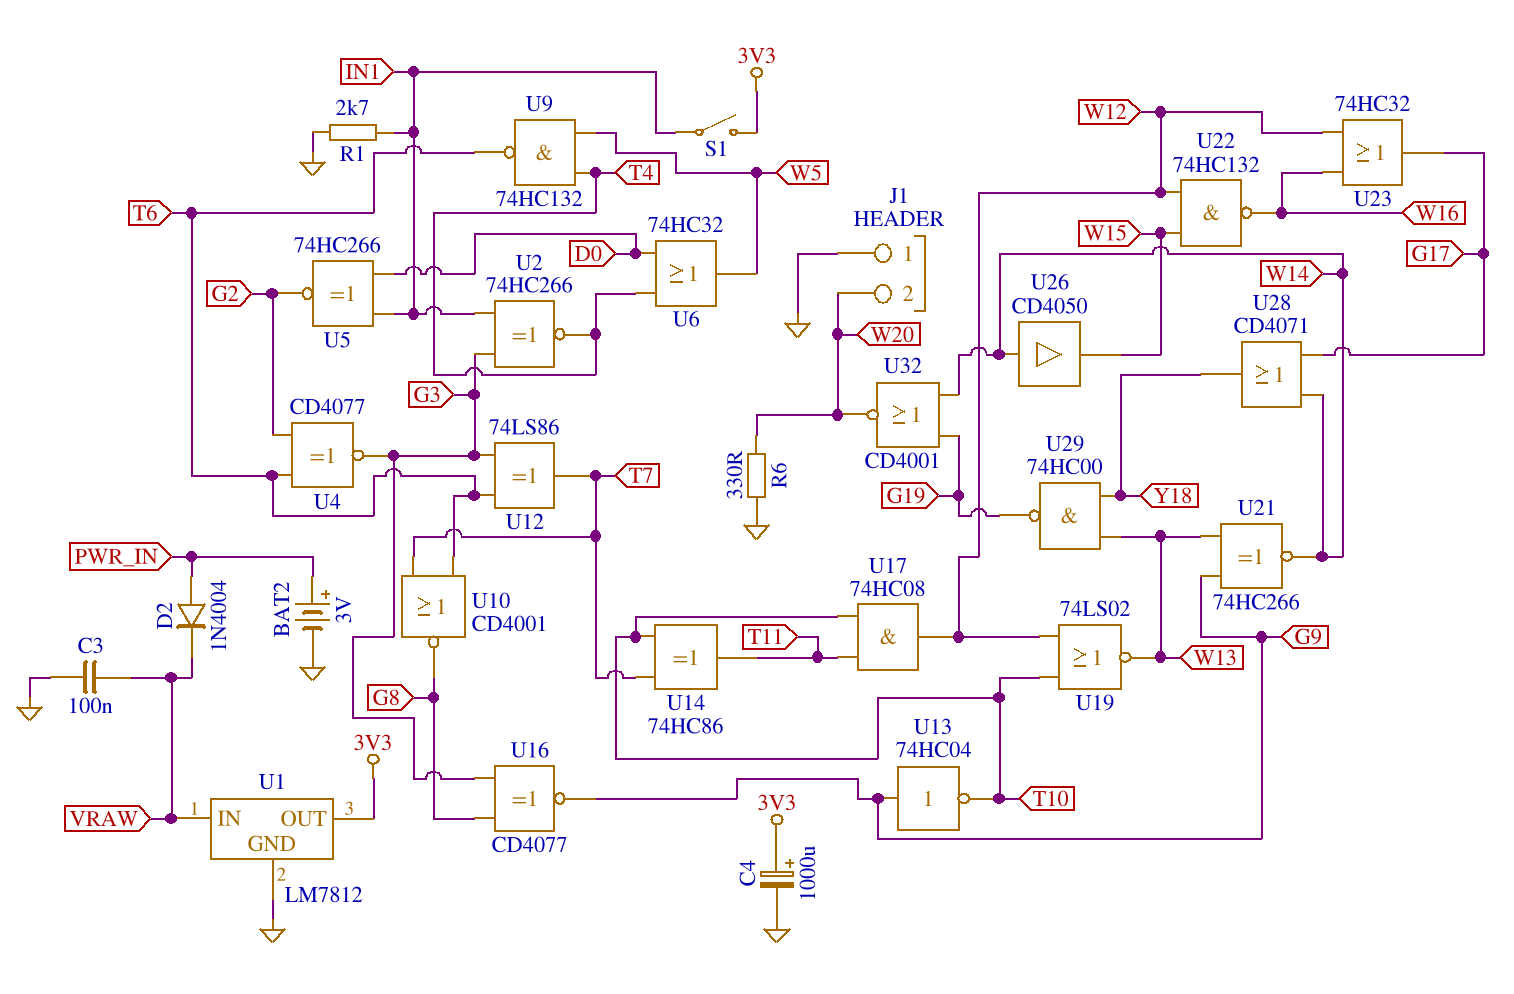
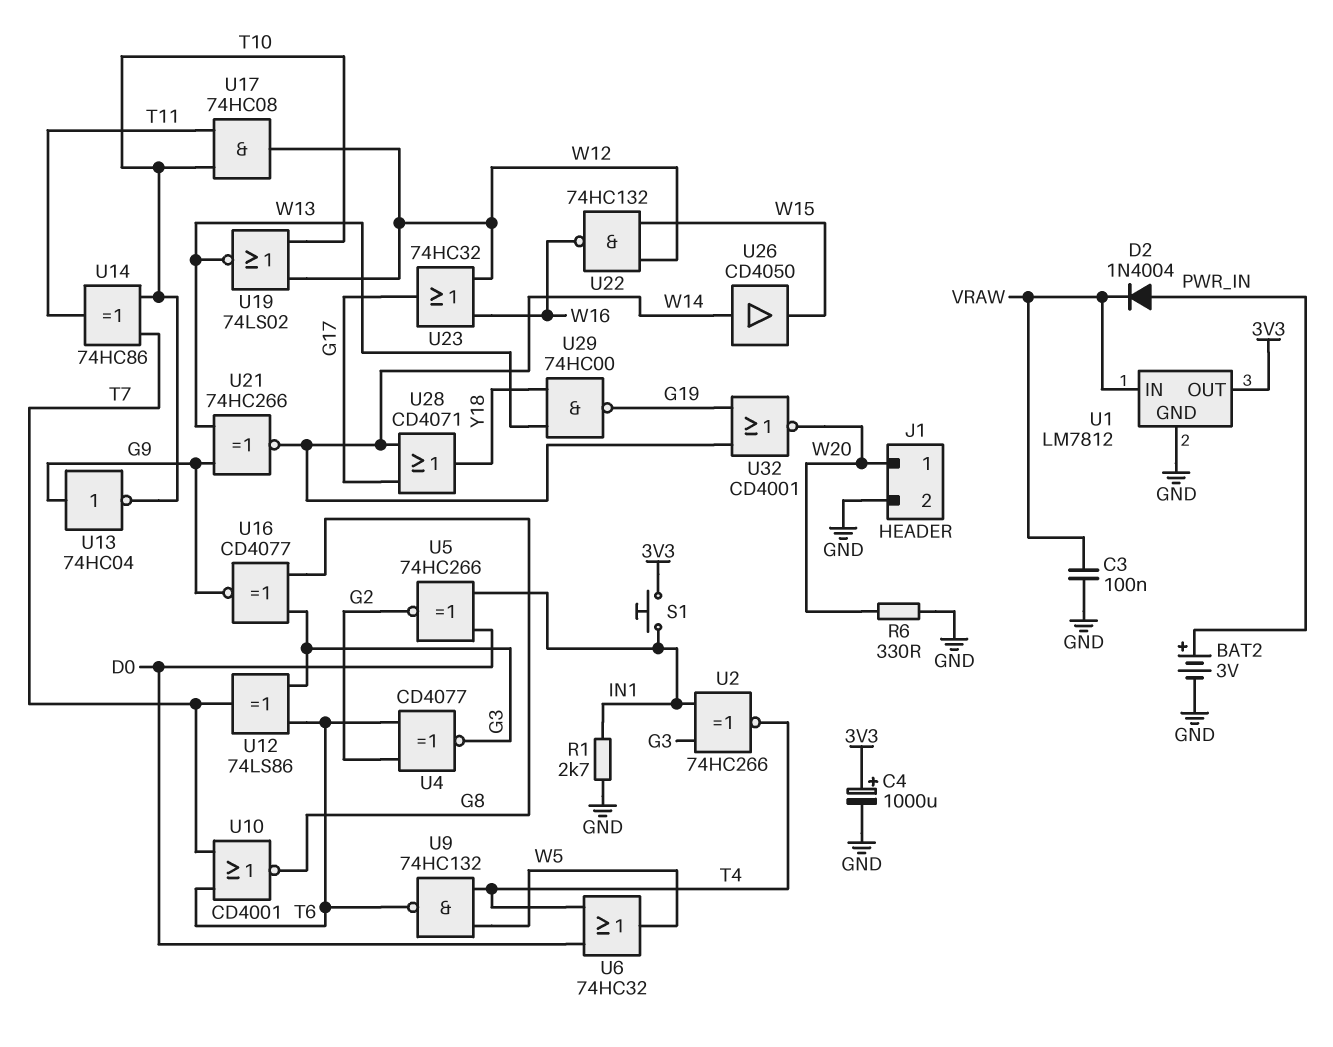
J1 pin 1: GND -> W20
J1 pin 2: W20 -> GND
S1: switch (3V3, IN1) -> button (3V3, IN1)

